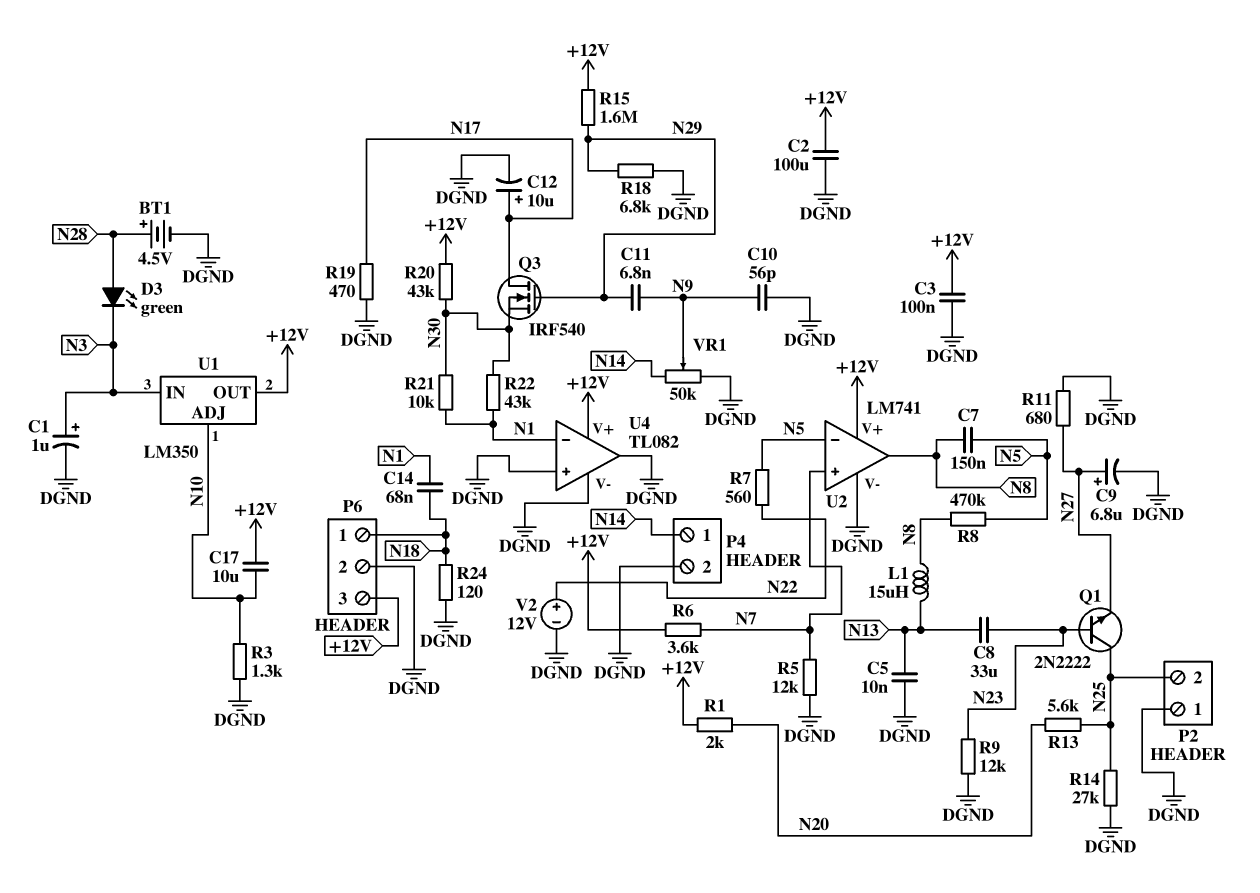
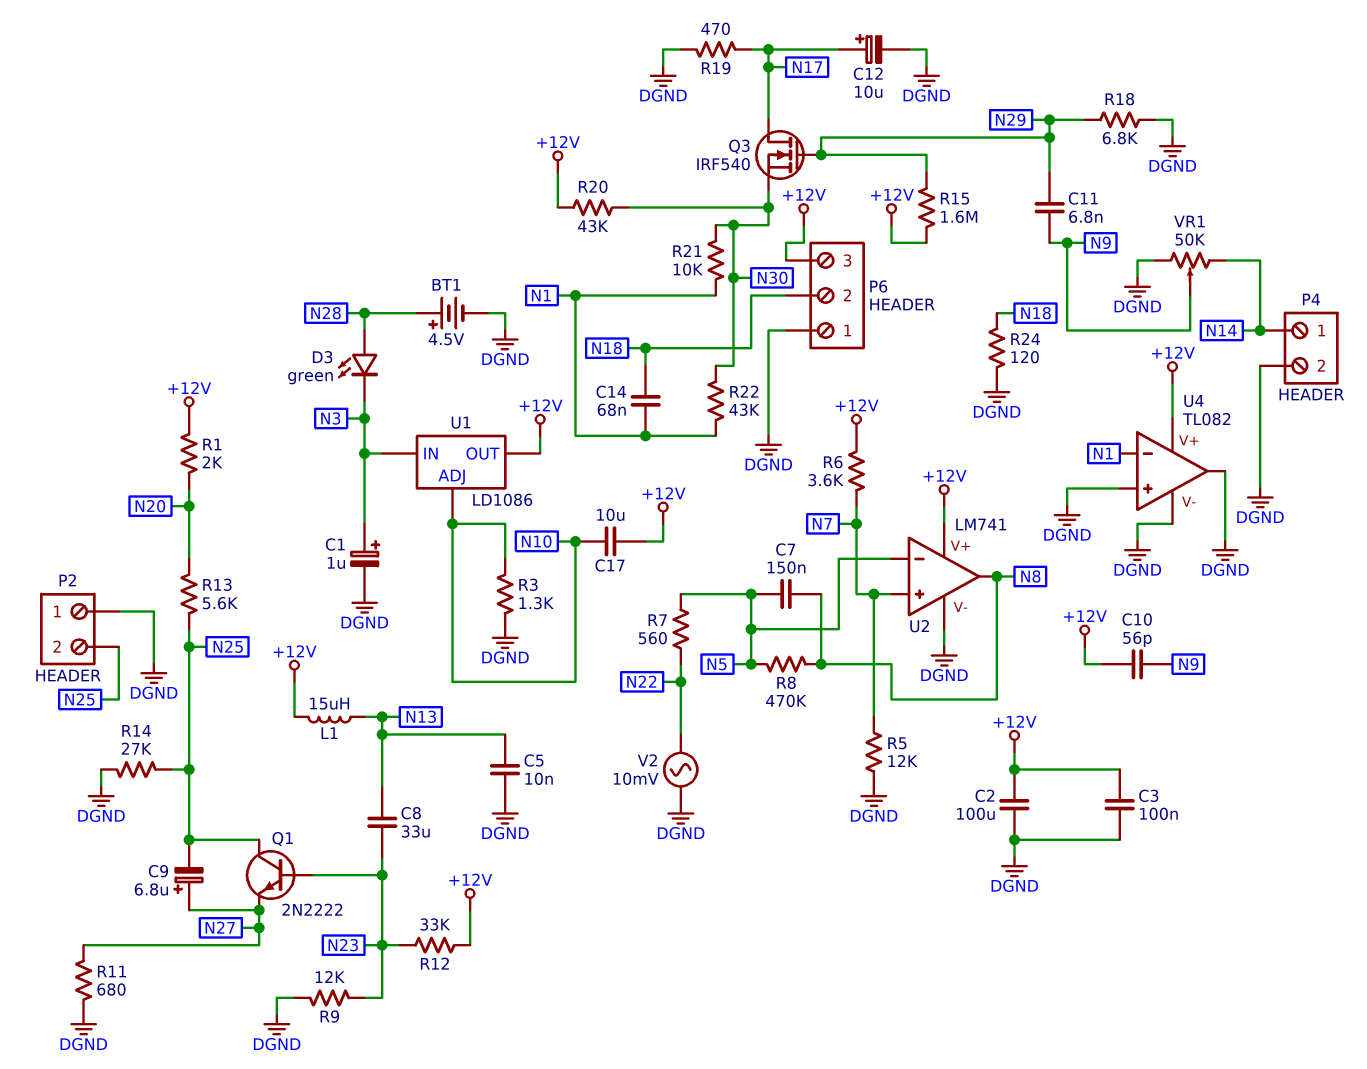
C9: 6.8uF (plus N27, minus DGND) -> 6.8uF (plus N27, minus N25)
C10: 56pF (DGND, N9) -> 56pF (+12V, N9)
L1: 15uH (N8, N13) -> 15uH (+12V, N13)
P6 pin 1: N18 -> DGND
P6 pin 2: DGND -> N18
R12: none -> 33k (+12V, N23)
U1: LM350 -> LD1086
V2: 12V (plus N22, minus DGND) -> AC 10mV (DGND, N22)

